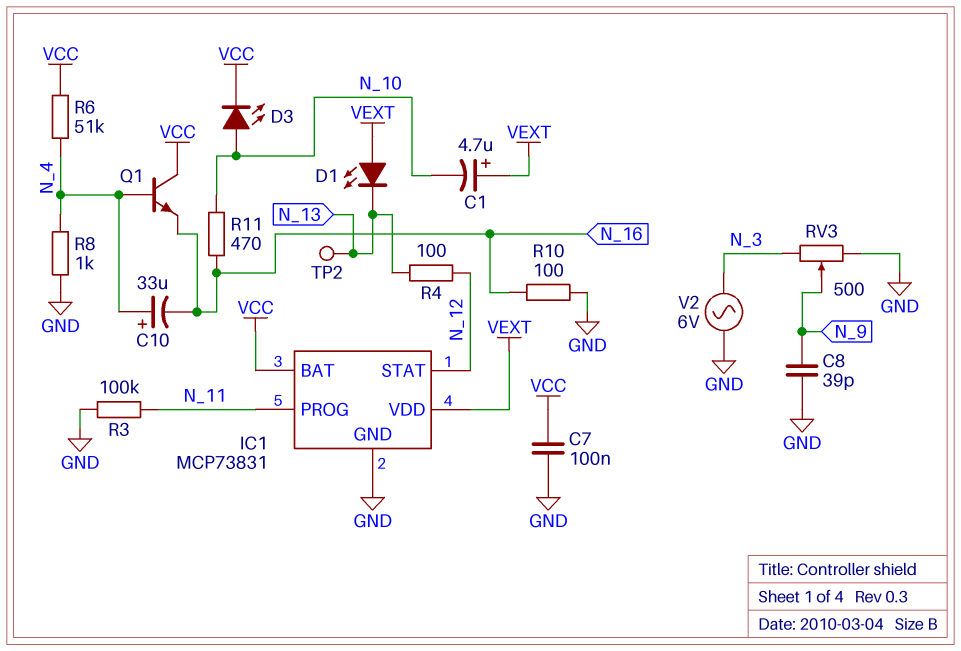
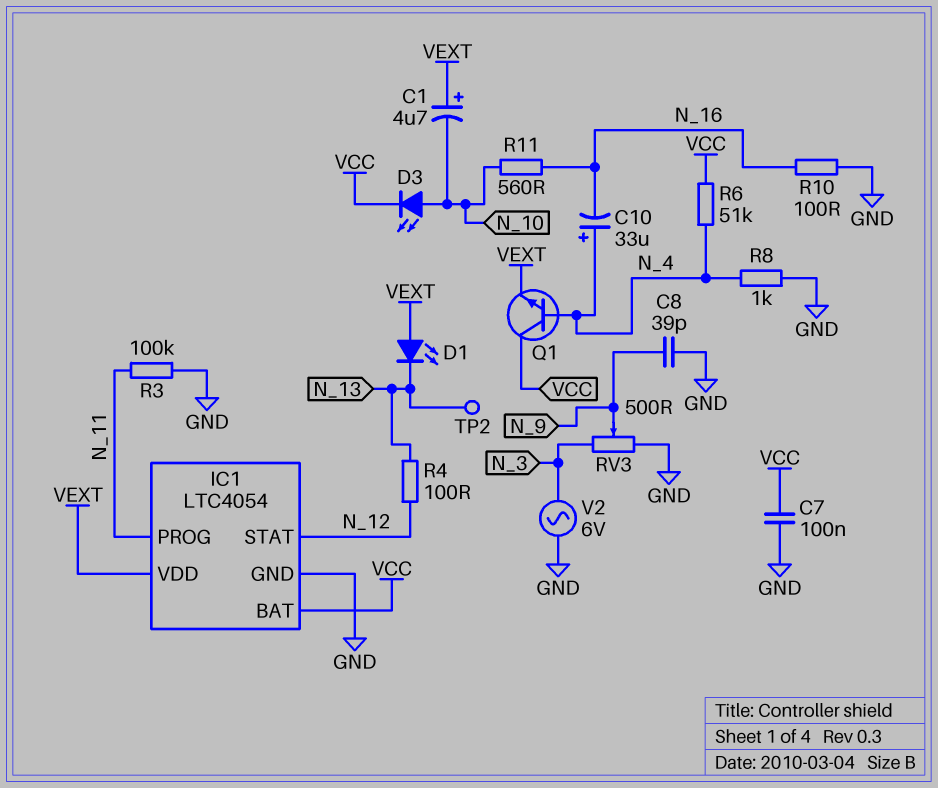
IC1: MCP73831 -> LTC4054
Q1: NPN (B N_4, C VCC, E N_16) -> NPN (B N_4, C VCC, E VEXT)
R11: 470 (N_10, N_16) -> 560 (N_10, N_16)

